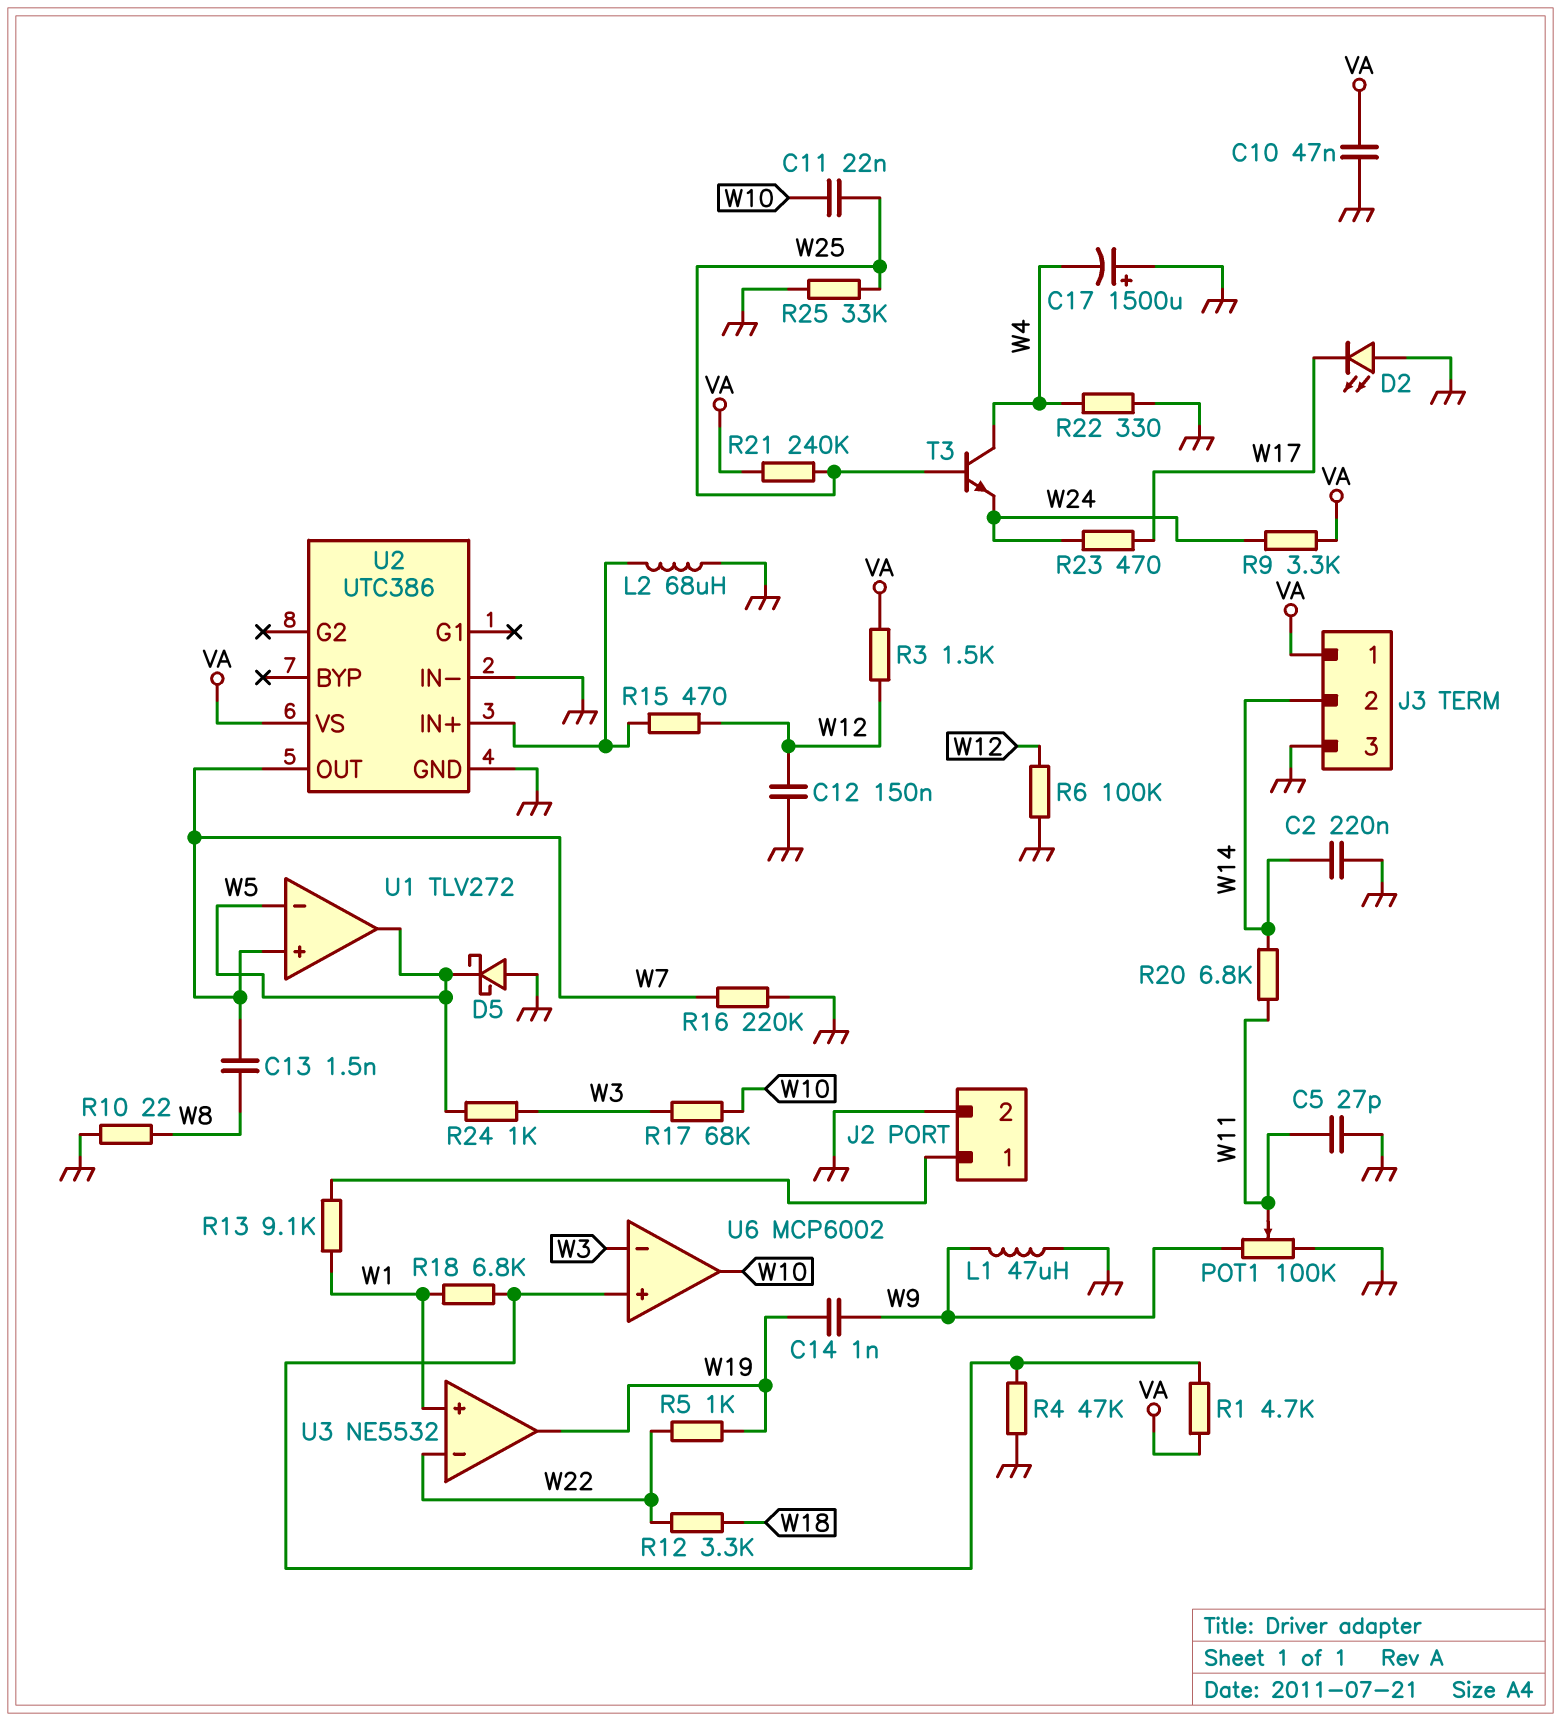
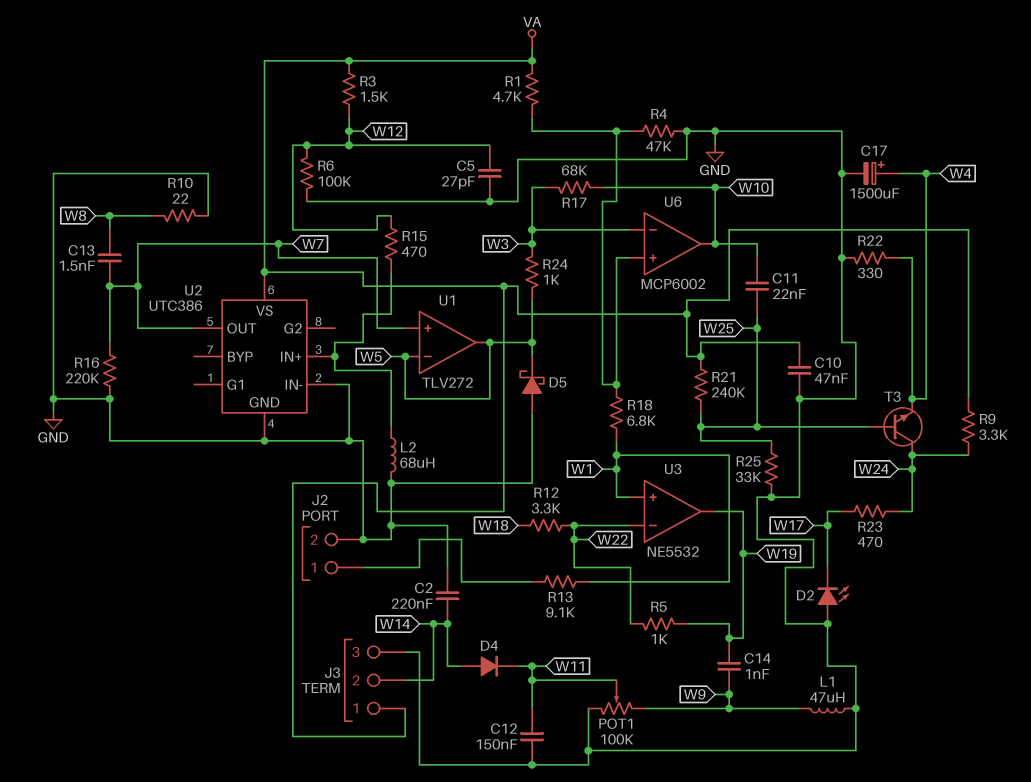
C5: 27pF (GND, W11) -> 27pF (GND, W12)
C12: 150nF (GND, W12) -> 150nF (GND, W11)
C17: 1500uF (plus GND, minus W4) -> 1500uF (plus W4, minus GND)
D4: none -> diode (A W14, K W11)
R20: 6.8k (W11, W14) -> none
T3: NPN (B W25, C W4, E W24) -> NPN (B W25, C W24, E W4)

